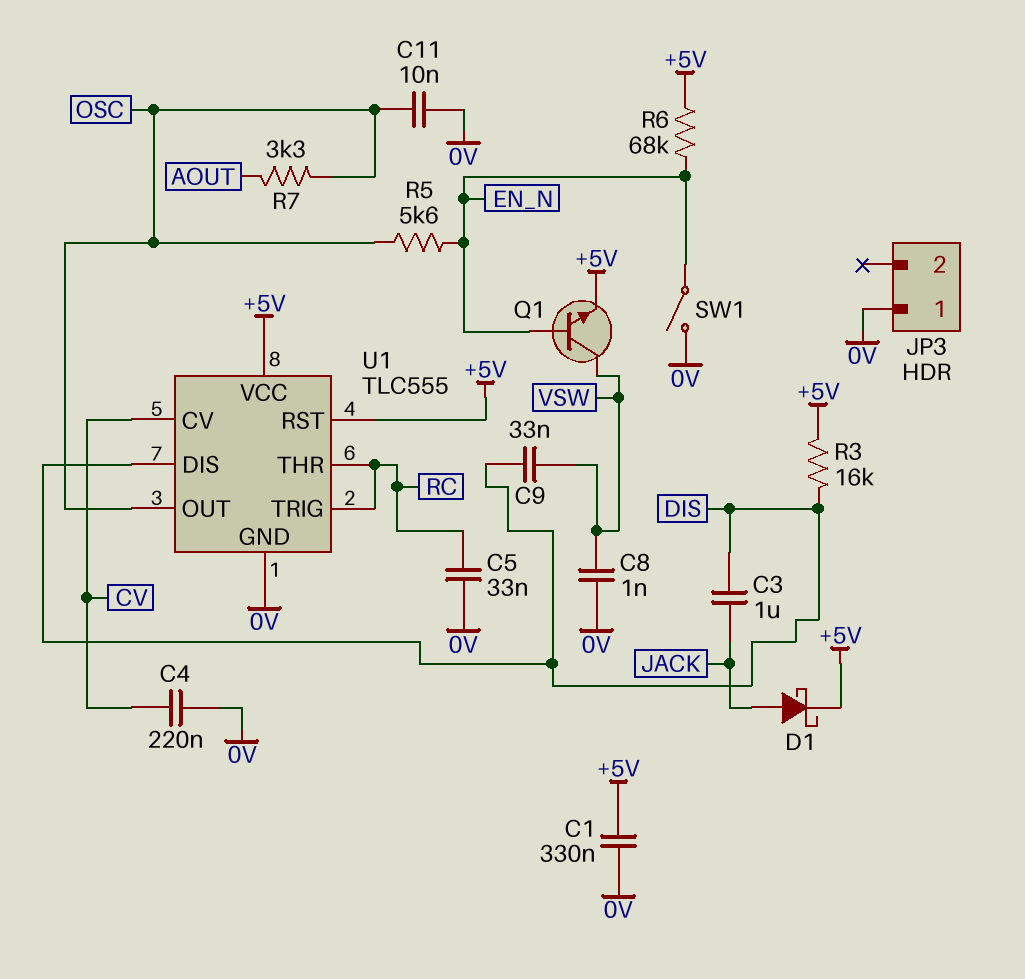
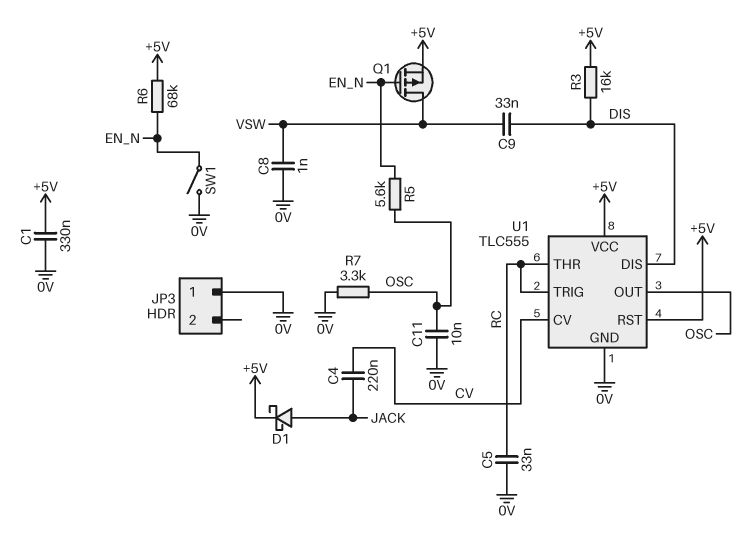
C3: 1uF (DIS, JACK) -> none
C4: 220nF (0V, CV) -> 220nF (CV, JACK)
Q1: NPN (B EN_N, C VSW, E +5V) -> PMOS (G EN_N, D VSW, S +5V)
R7: 3.3k (AOUT, OSC) -> 3.3k (0V, OSC)

